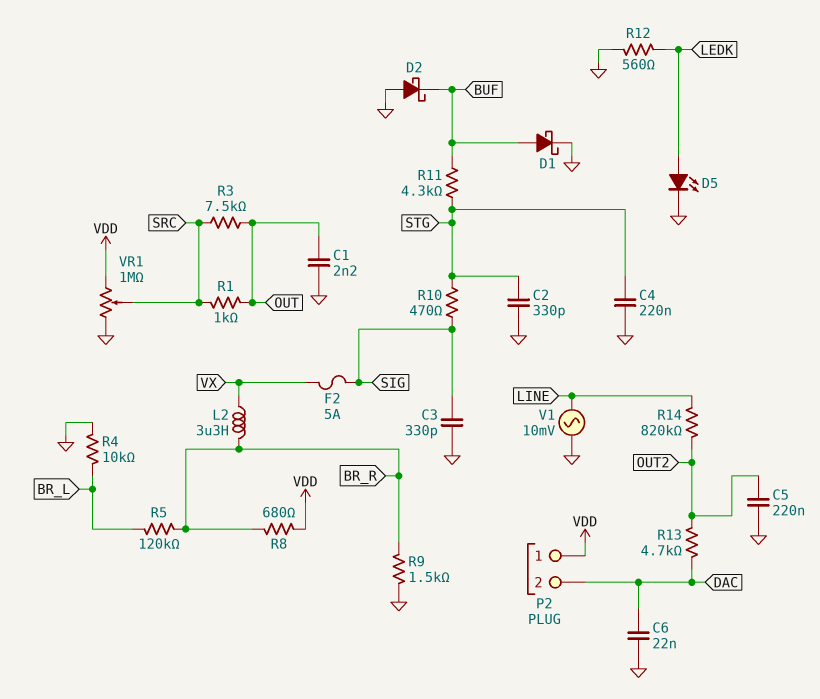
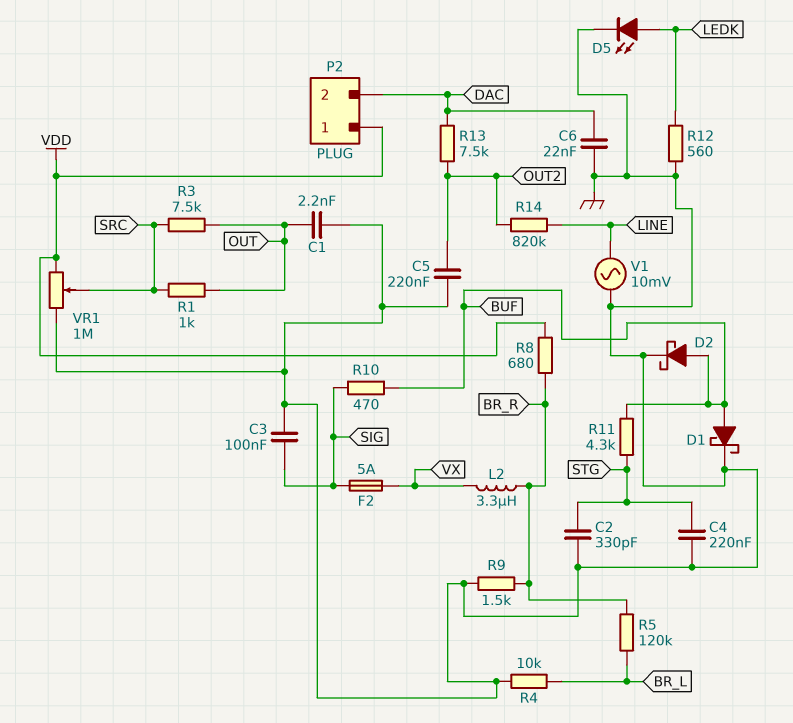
C3: 330pF (GND, SIG) -> 100nF (GND, SIG)
D2: schottky (A GND, K BUF) -> schottky (A BUF, K GND)
R10: 470 (SIG, STG) -> 470 (BUF, SIG)
R13: 4.7k (DAC, OUT2) -> 7.5k (DAC, OUT2)

